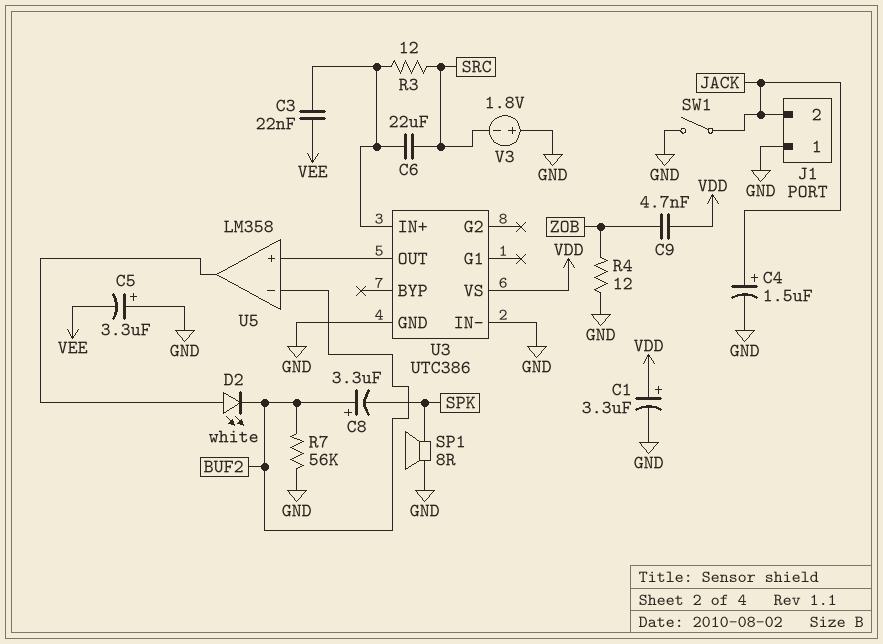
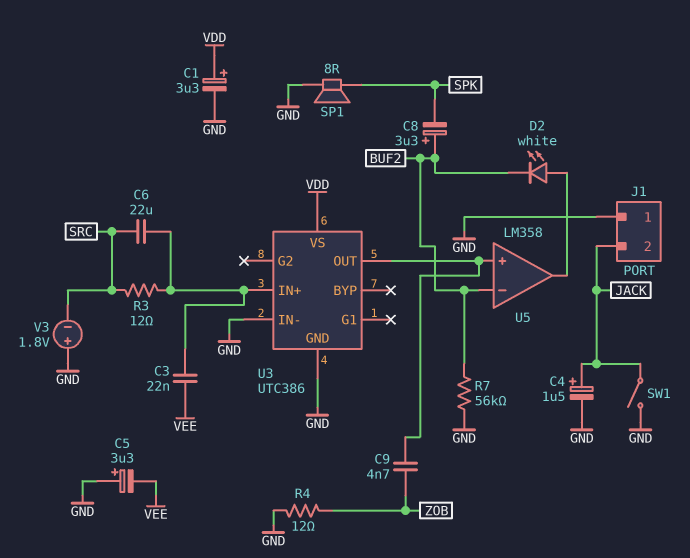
C9: 4.7nF (VDD, ZOB) -> 4.7nF (U3/OUT, ZOB)

